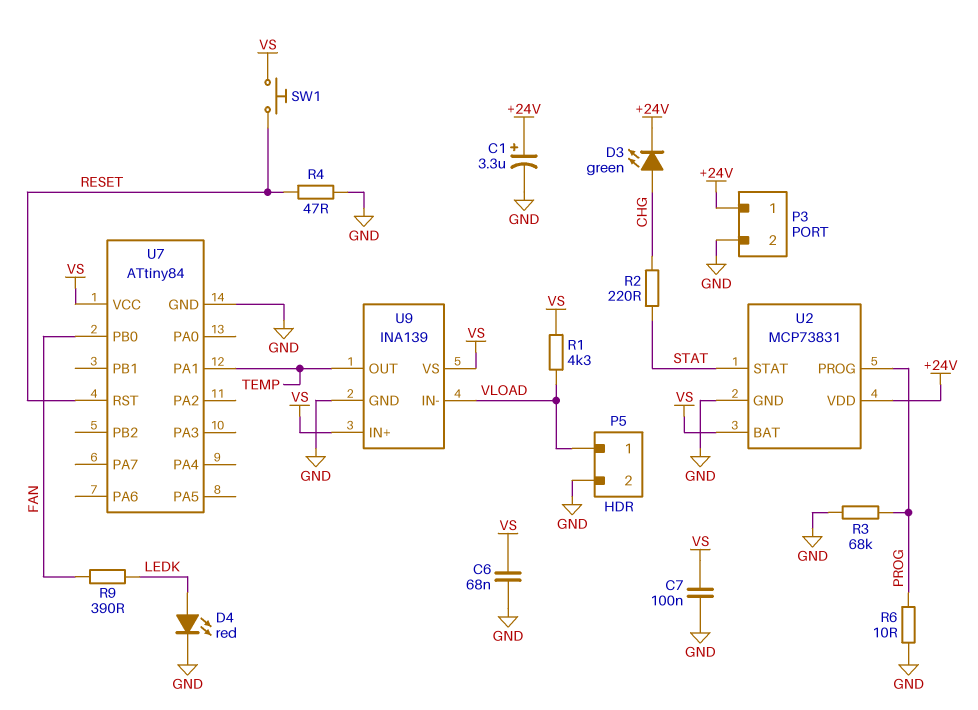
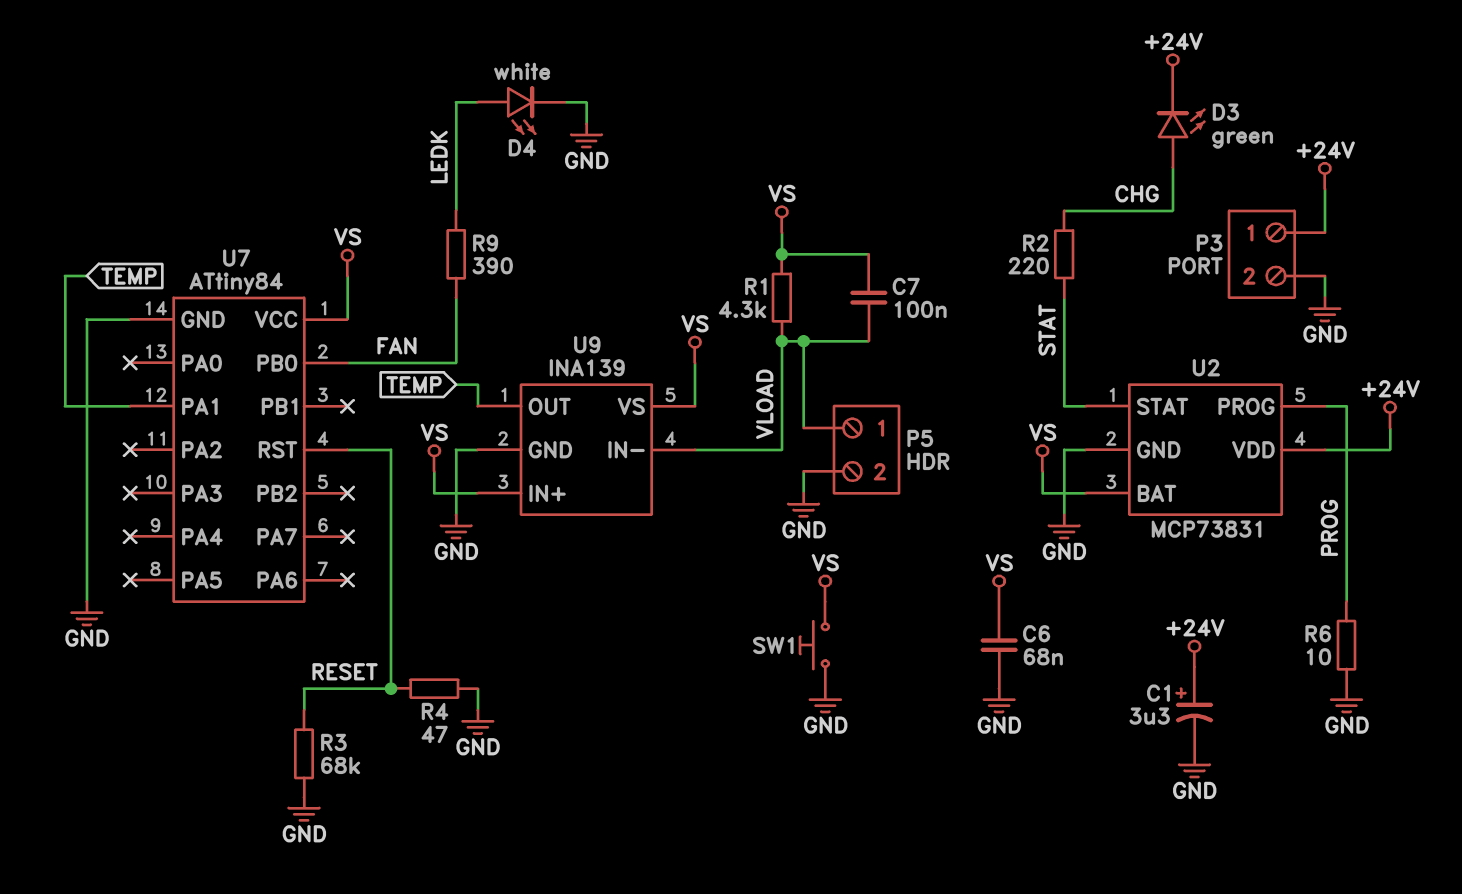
C7: 100nF (GND, VS) -> 100nF (VLOAD, VS)
D4: LED red (A LEDK, K GND) -> LED white (A LEDK, K GND)
R3: 68k (GND, PROG) -> 68k (GND, RESET)
SW1: button (RESET, VS) -> button (GND, VS)

